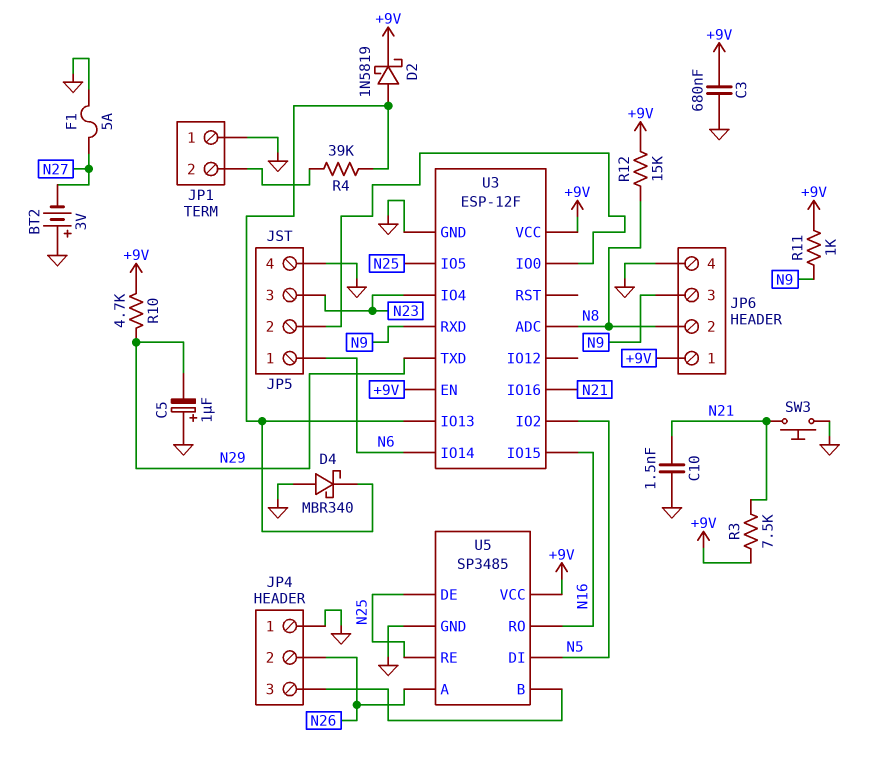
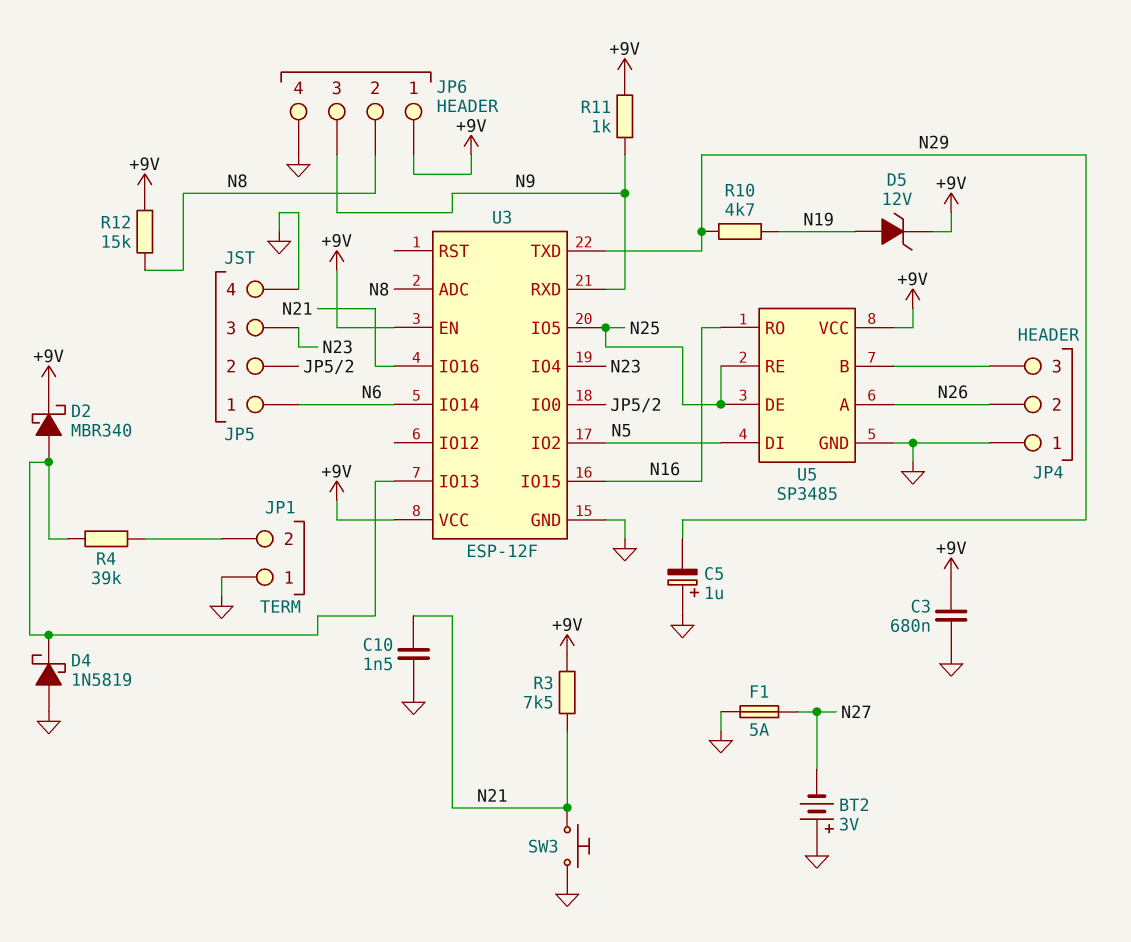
D2: schottky 1N5819 (A U3/IO13, K +9V) -> schottky MBR340 (A U3/IO13, K +9V)
D4: schottky MBR340 (A GND, K U3/IO13) -> schottky 1N5819 (A GND, K U3/IO13)
D5: none -> zener 12V (A N19, K +9V)
R10: 4.7k (+9V, N29) -> 4.7k (N19, N29)

